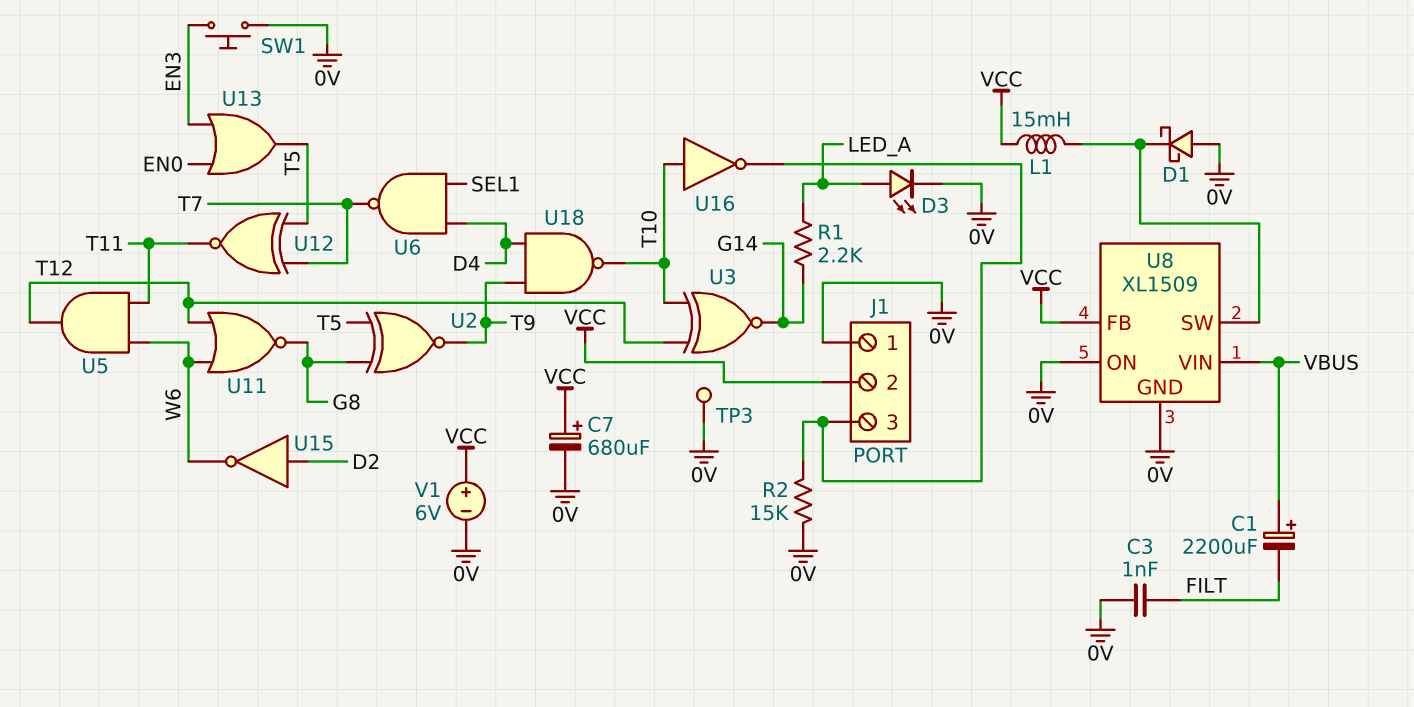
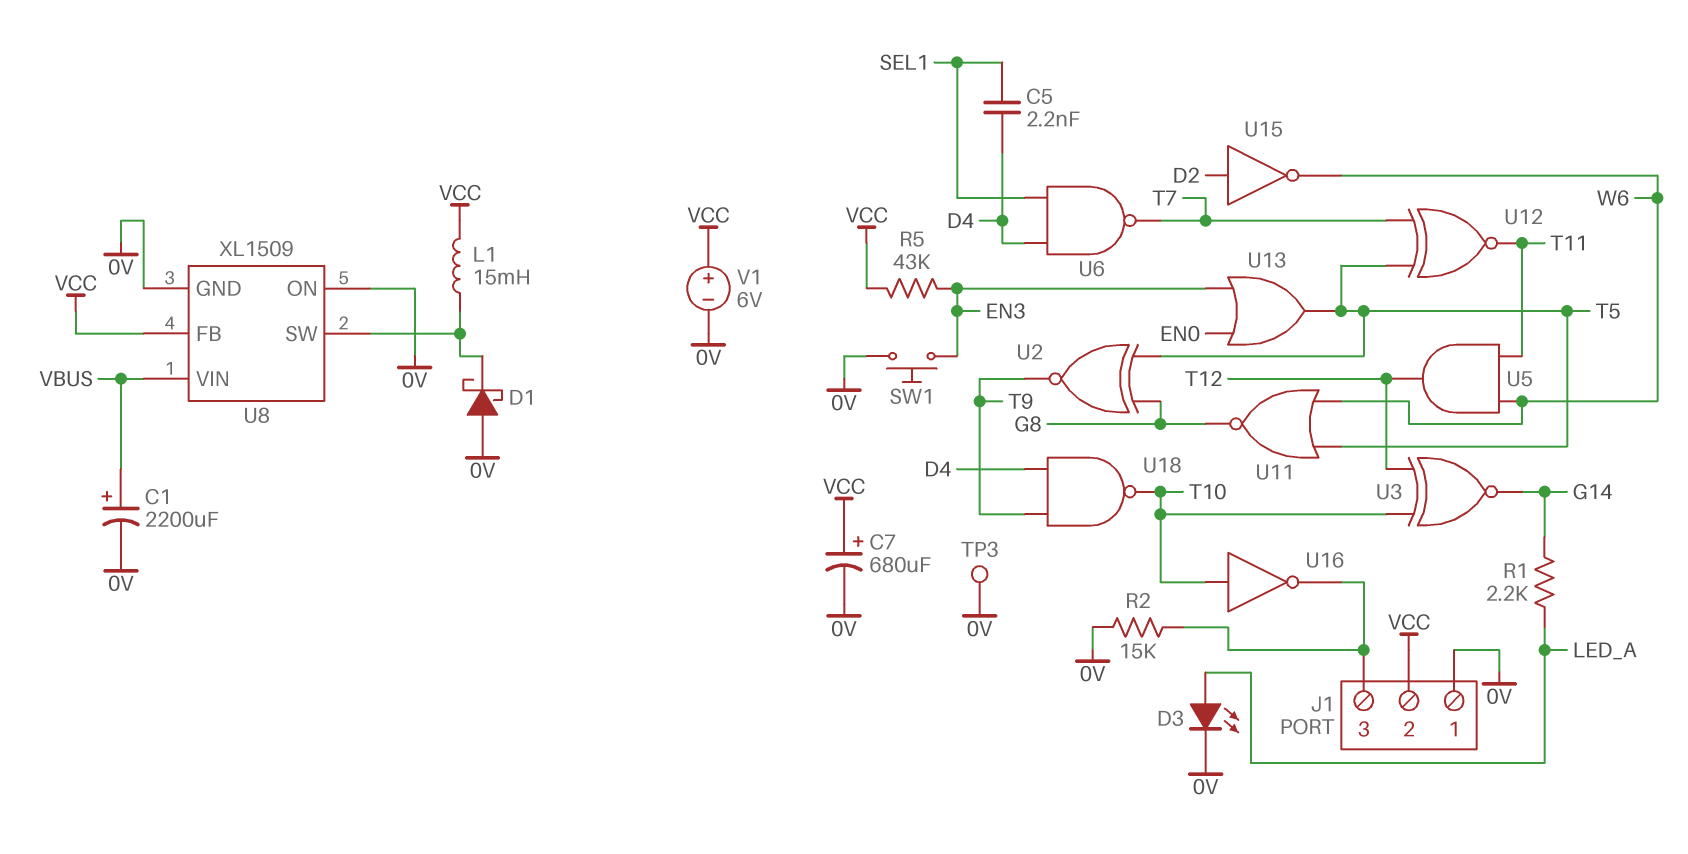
C1: 2200uF (plus VBUS, minus FILT) -> 2200uF (plus VBUS, minus 0V)
C3: 1nF (0V, FILT) -> none
C5: none -> 2.2nF (D4, SEL1)
R5: none -> 43k (EN3, VCC)
U11: NOR (in T12, in W6, out G8) -> NOR (in T5, in W6, out G8)

